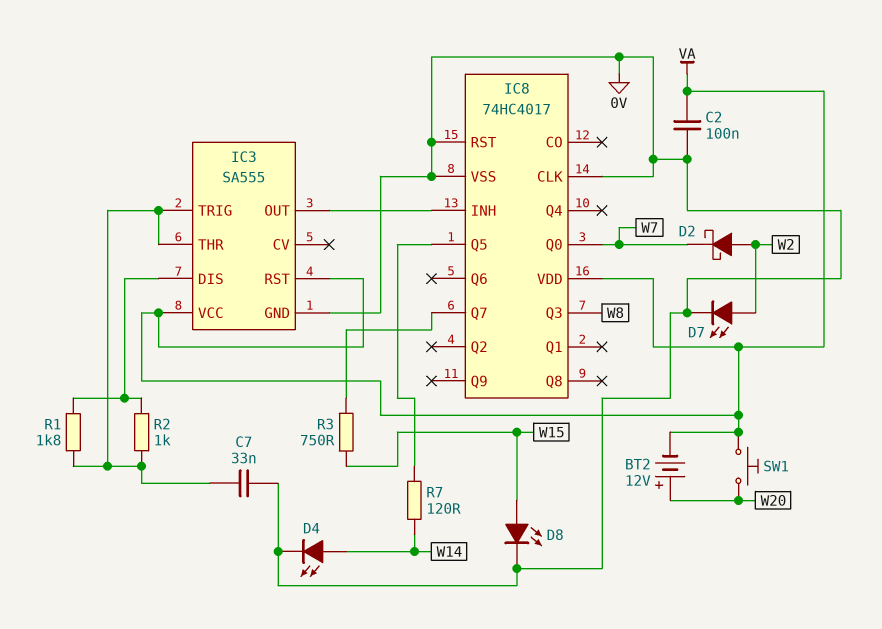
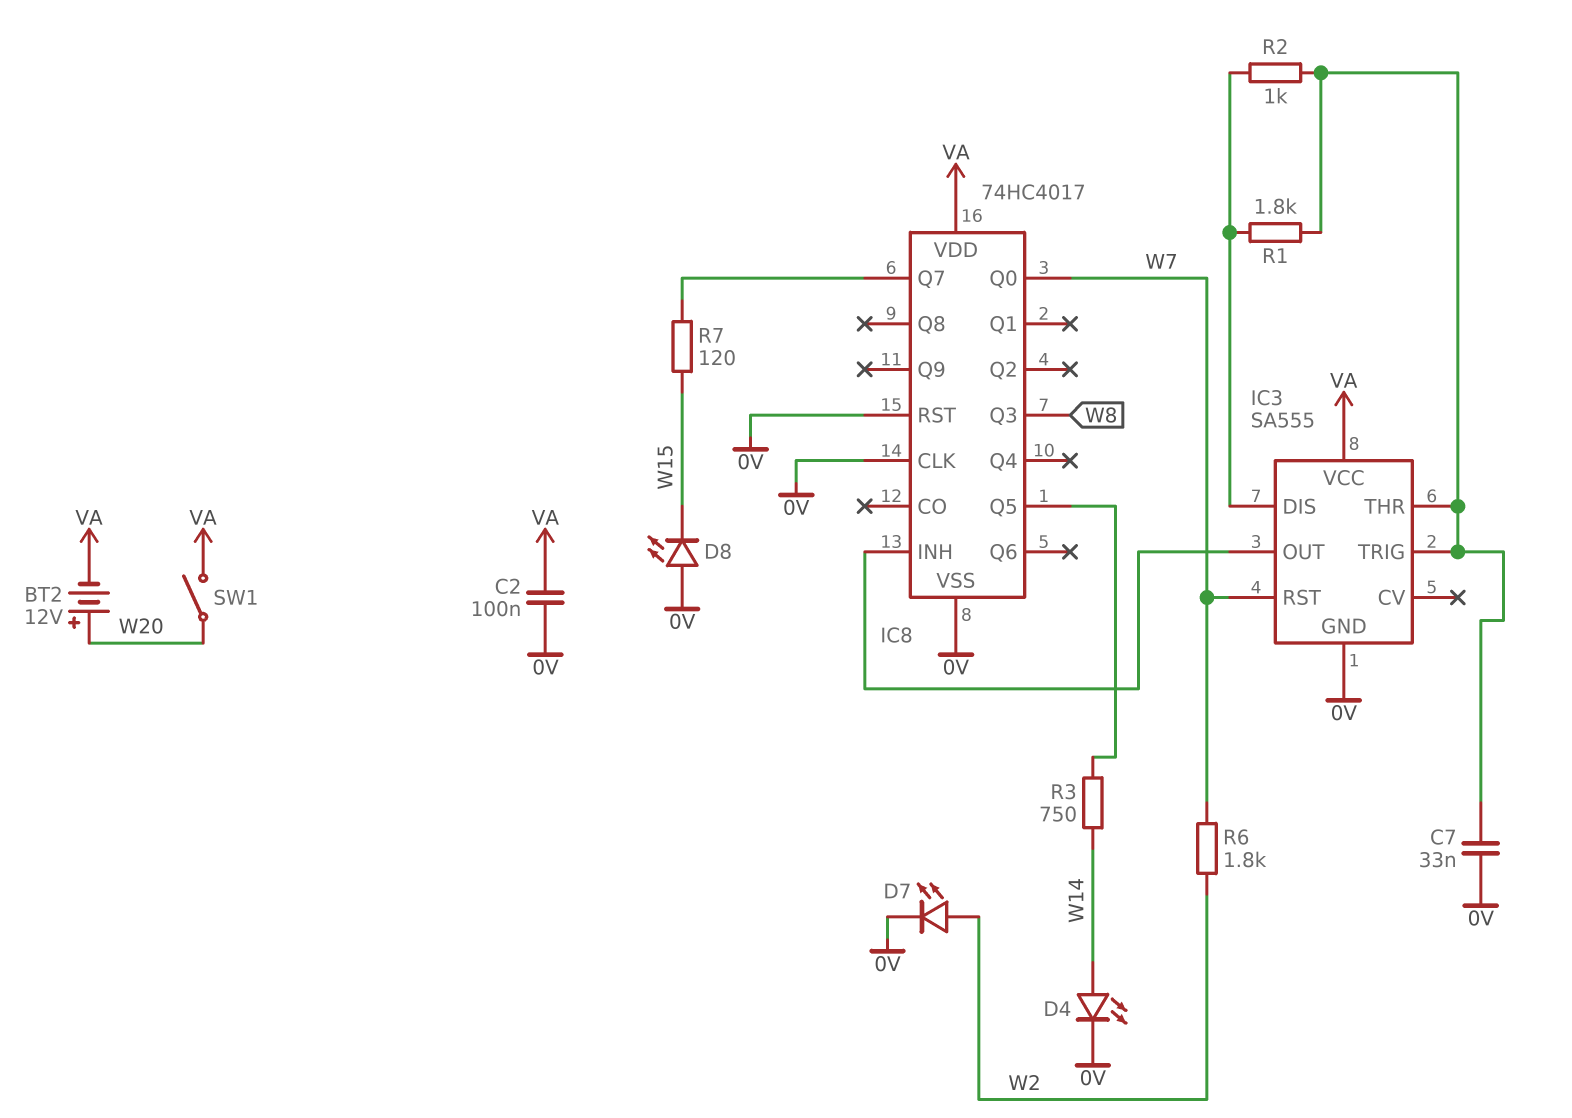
D2: schottky (A W2, K W7) -> none
D8: LED (A W15, K 0V) -> LED (A 0V, K W15)
IC3 pin RST: VA -> W7
R3: 750 (IC8/Q7, W15) -> 750 (IC8/Q5, W14)
R6: none -> 1.8k (W2, W7)
R7: 120 (IC8/Q5, W14) -> 120 (IC8/Q7, W15)
SW1: button (VA, W20) -> switch (VA, W20)

